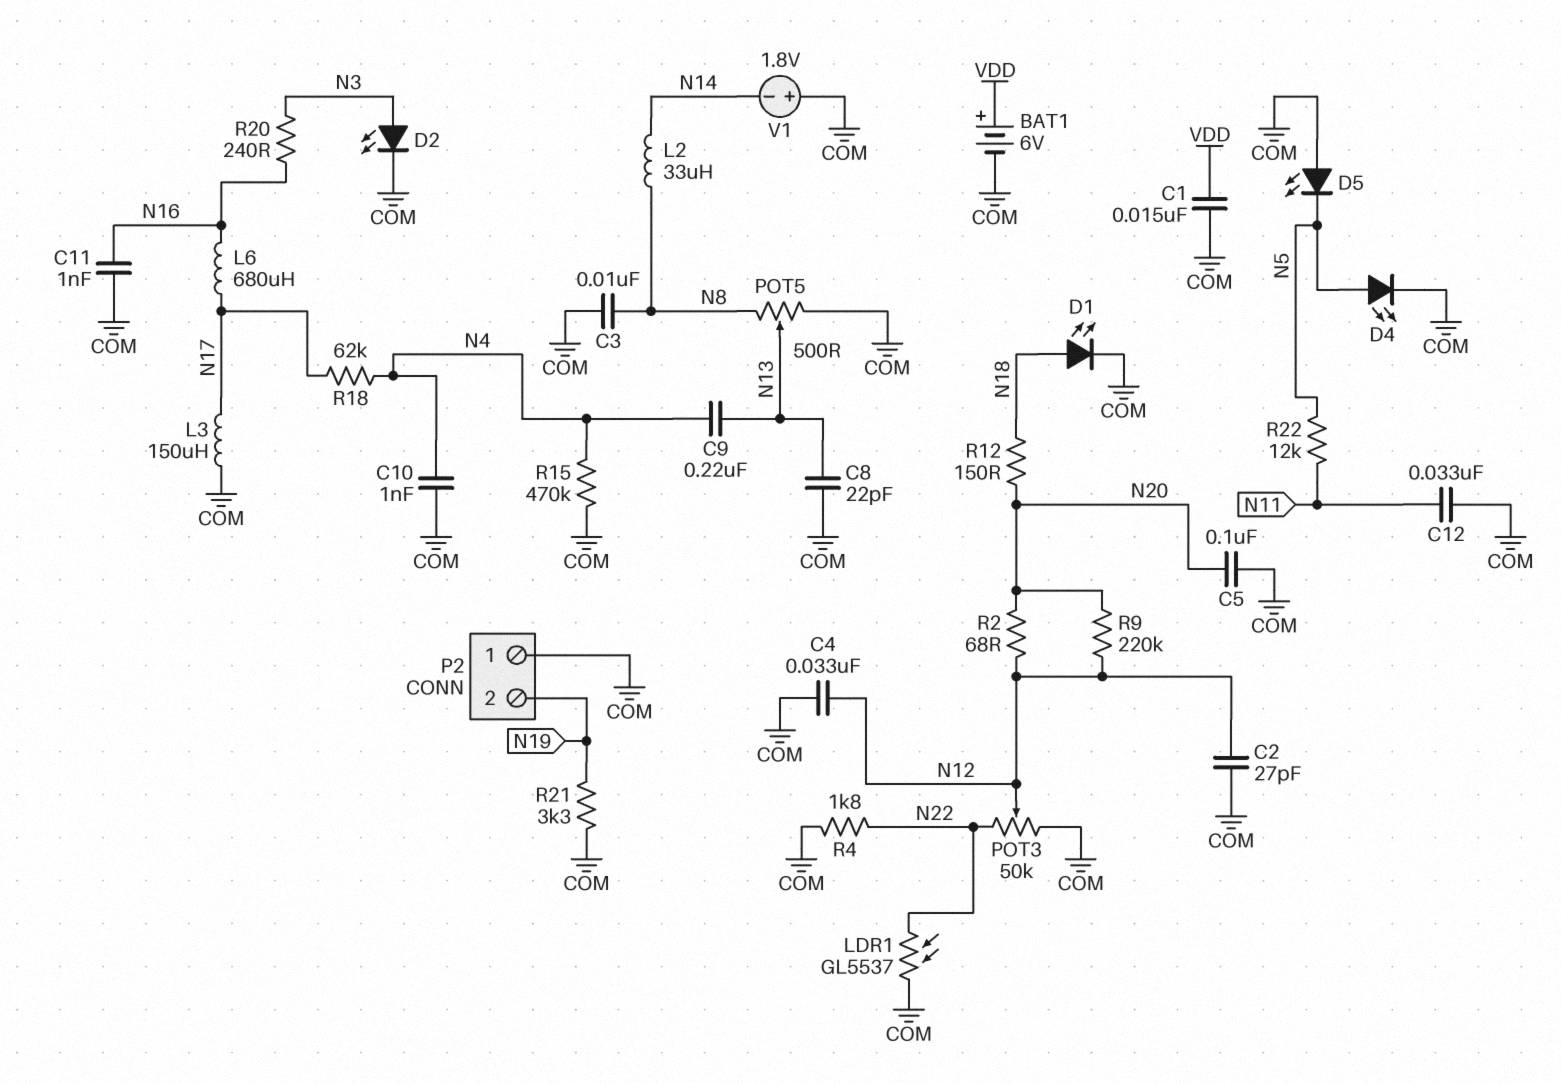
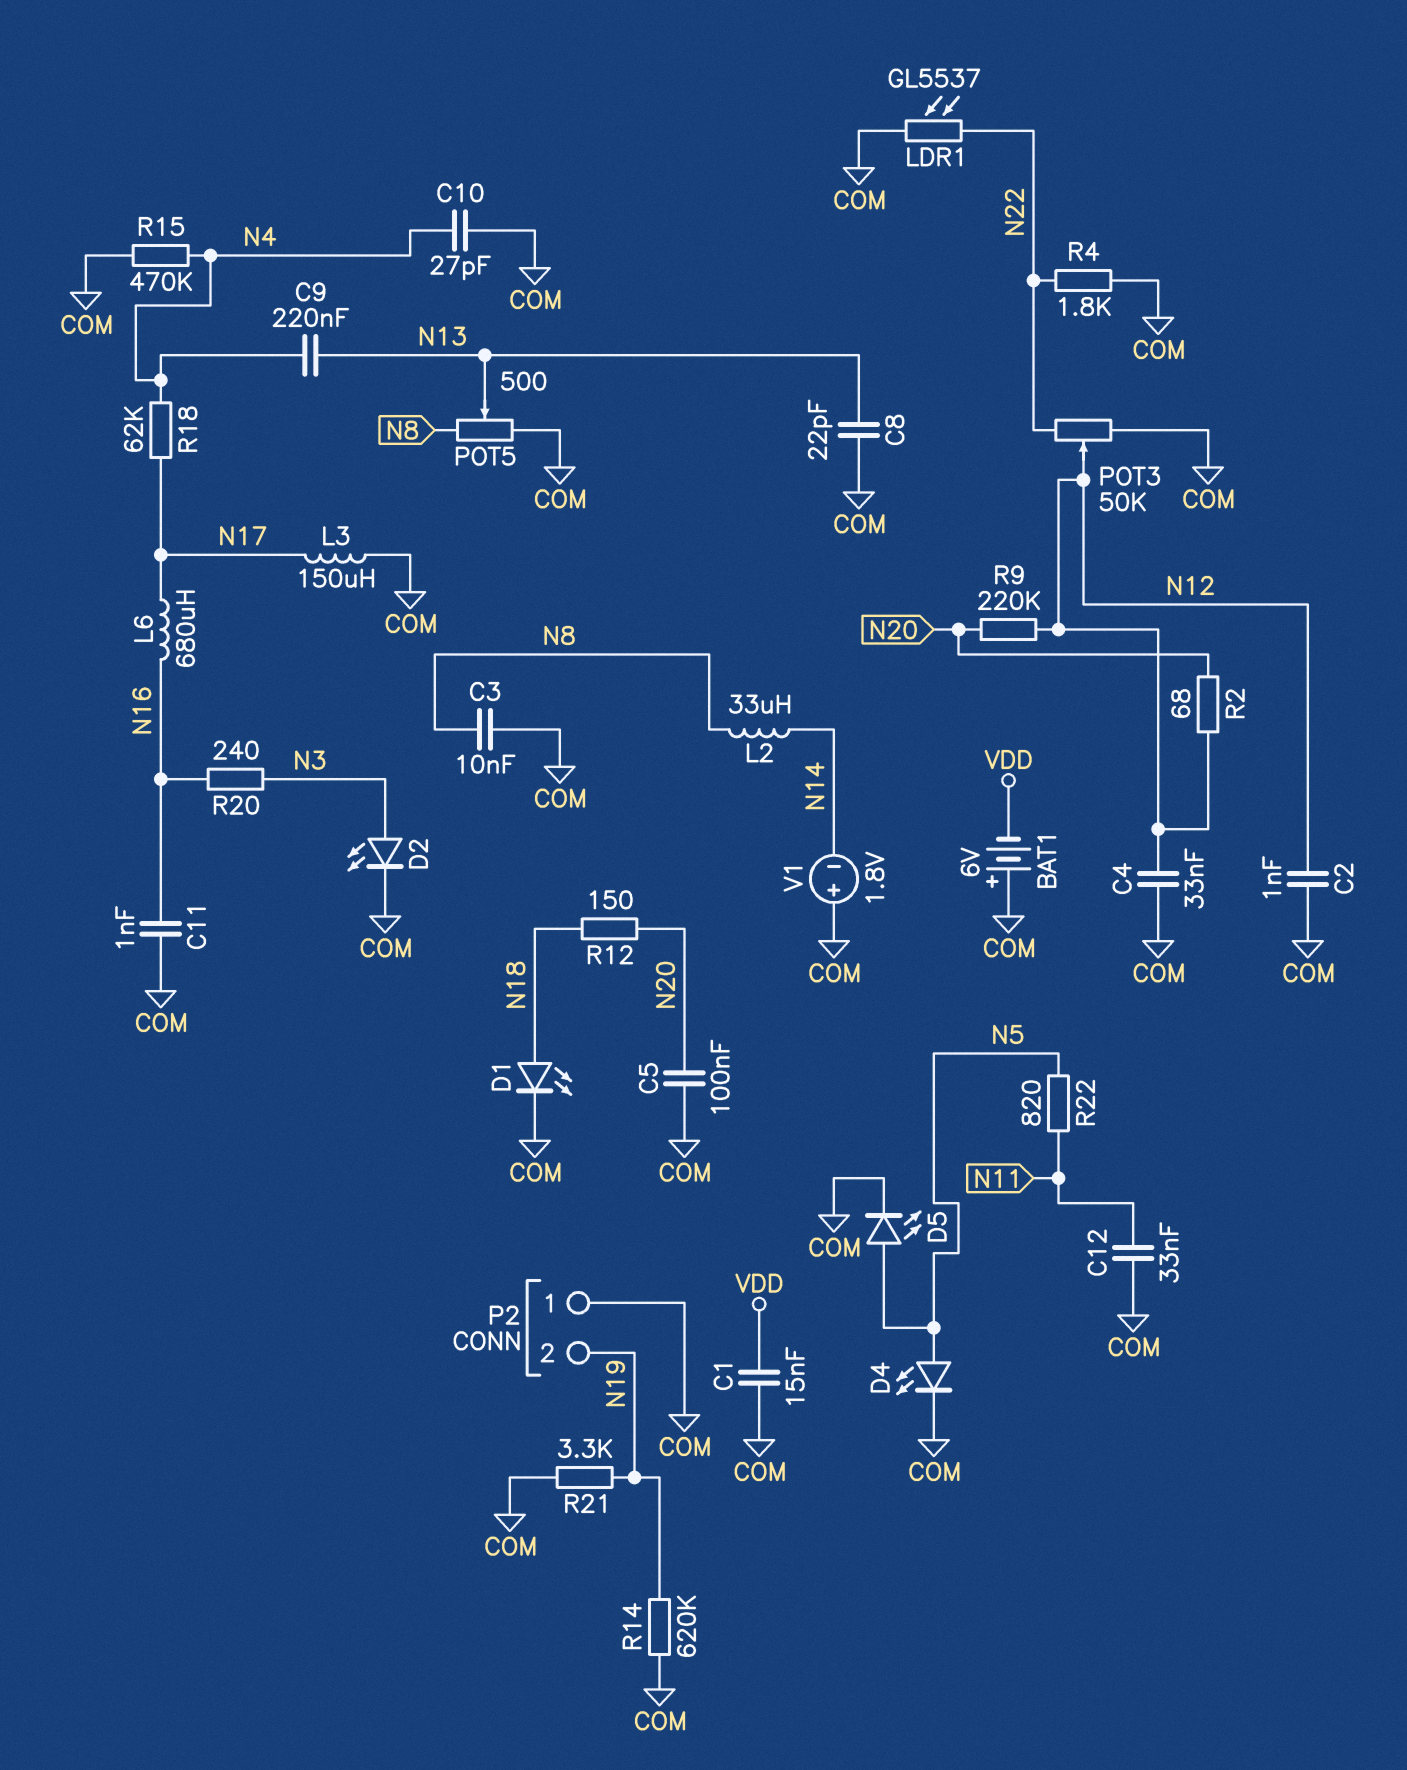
BAT1: 6V (plus VDD, minus COM) -> 6V (plus COM, minus VDD)
C2: 27pF (COM, N12) -> 1nF (COM, N12)
C10: 1nF (COM, N4) -> 27pF (COM, N4)
D5: LED (A COM, K N5) -> LED (A N5, K COM)
R14: none -> 620k (COM, N19)
R22: 12k (N5, N11) -> 820 (N5, N11)

